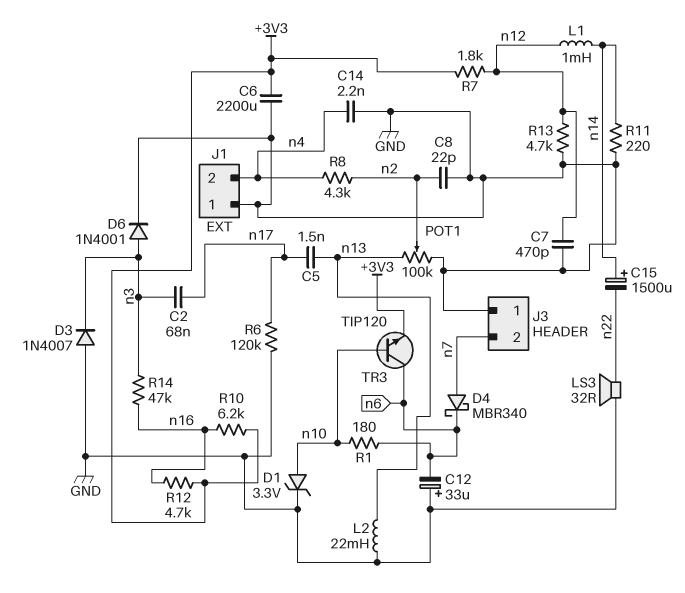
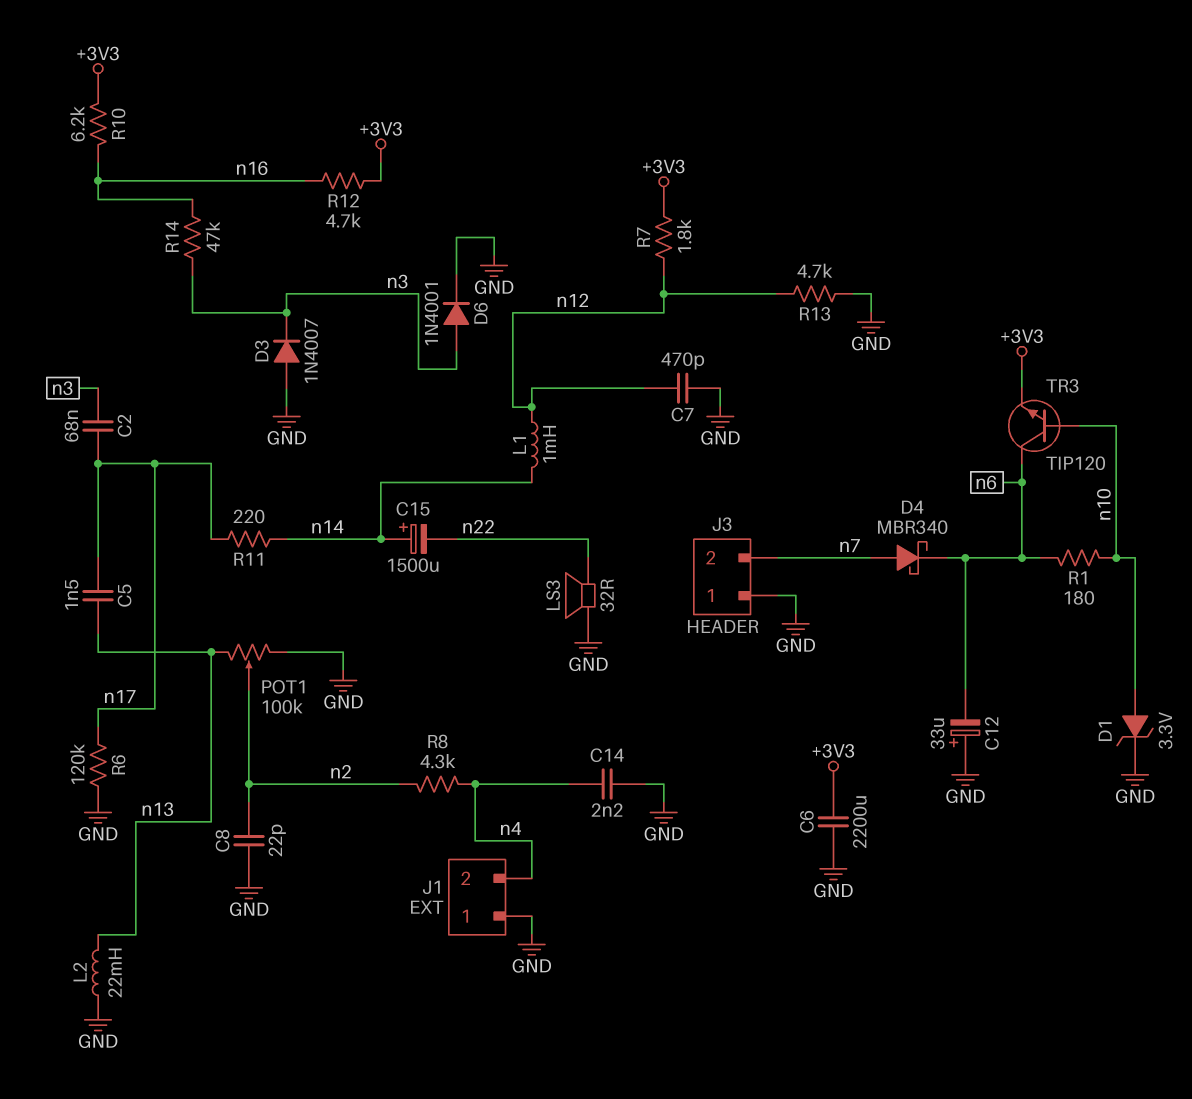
R11: 220 (GND, n14) -> 220 (n14, n17)

